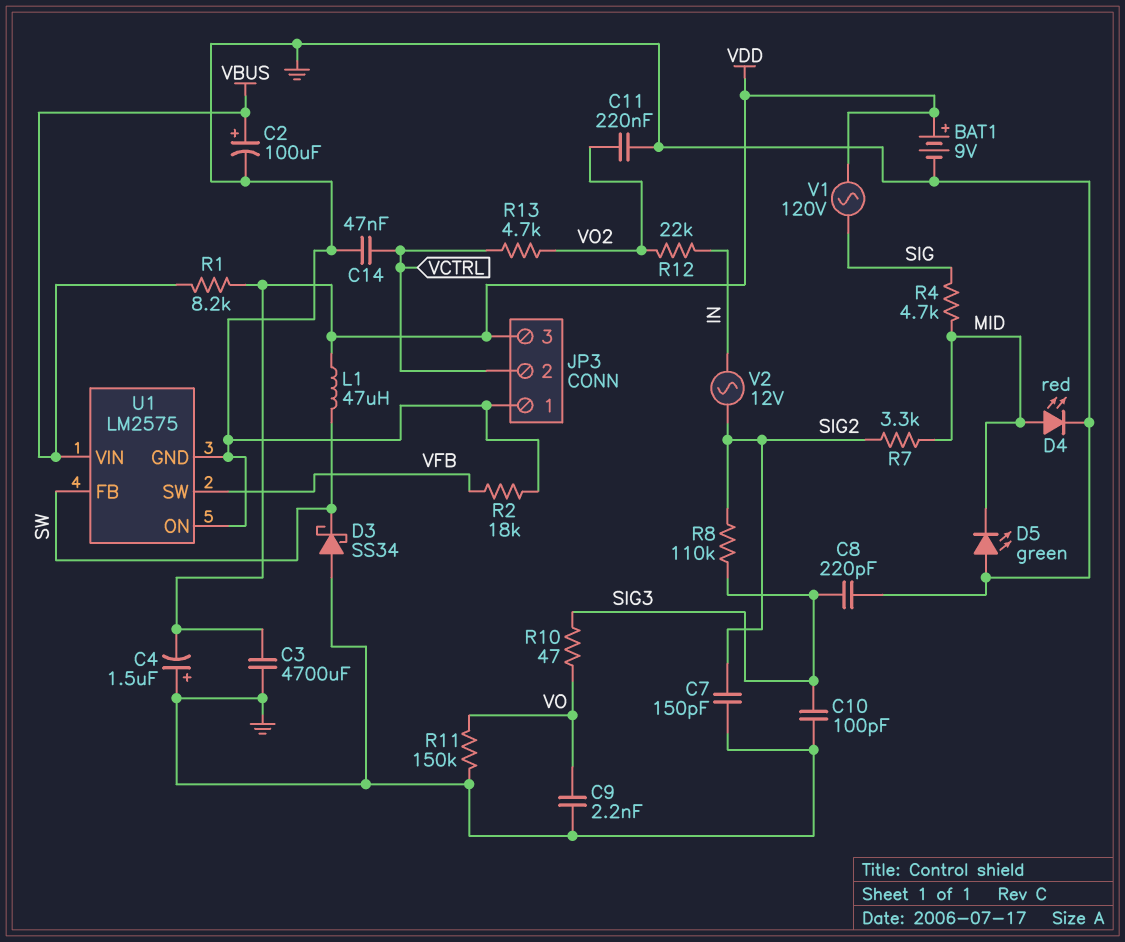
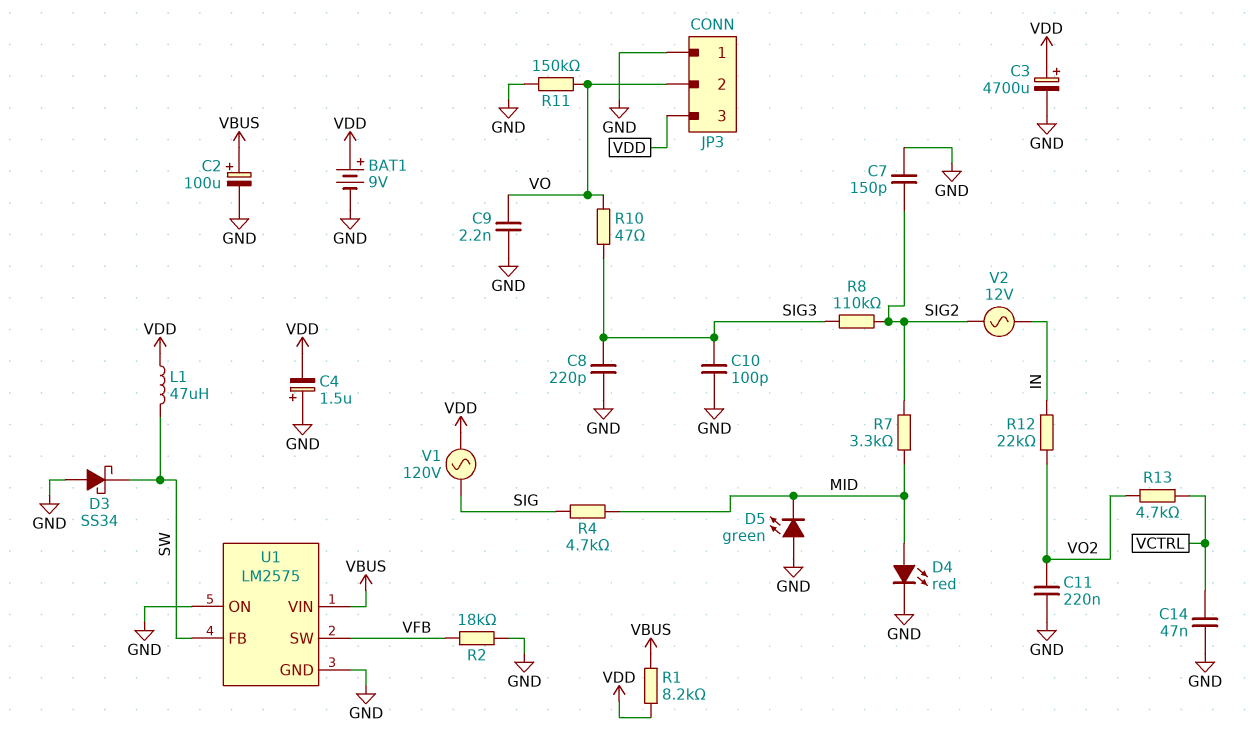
C3: 4700uF (GND, VDD) -> 4700uF (plus VDD, minus GND)
JP3 pin 2: VCTRL -> VO

